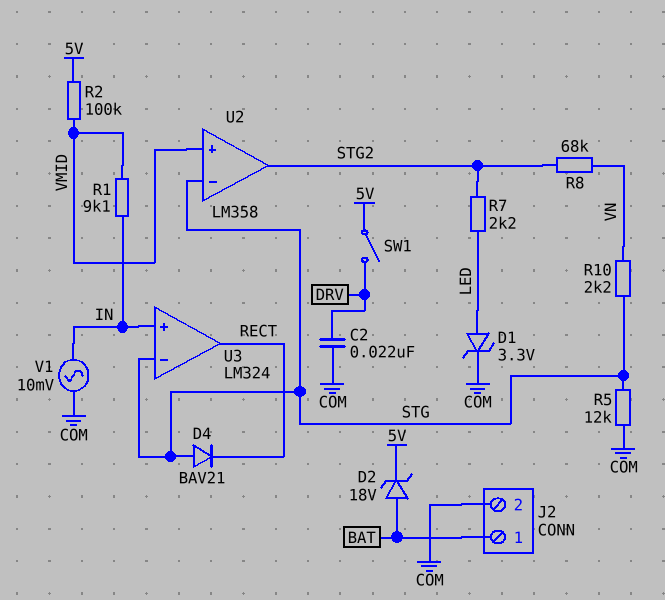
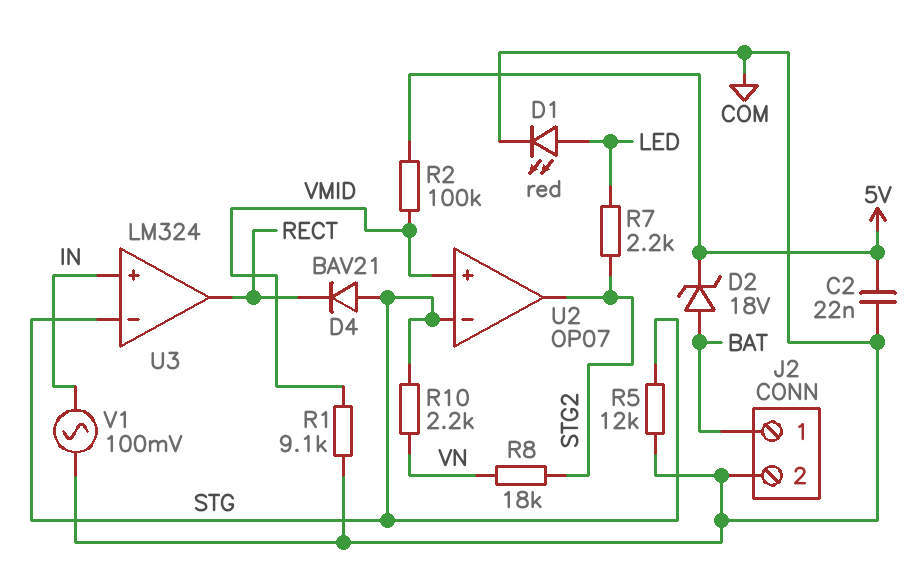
C2: 22nF (COM, DRV) -> 22nF (5V, COM)
D1: zener 3.3V (A LED, K COM) -> LED red (A LED, K COM)
R1: 9.1k (IN, VMID) -> 9.1k (COM, VMID)
R8: 68k (STG2, VN) -> 18k (STG2, VN)
SW1: switch (5V, DRV) -> none
U2: LM358 -> OP07
V1: AC 10mV (COM, IN) -> AC 100mV (COM, IN)

